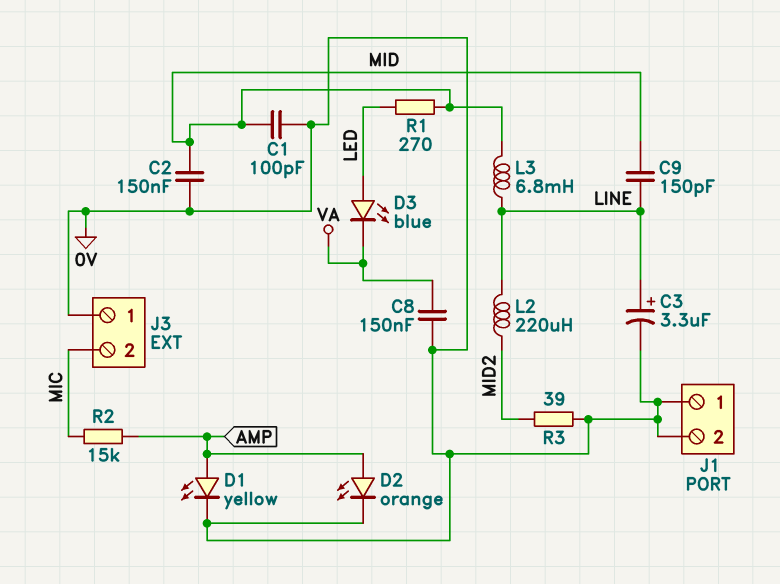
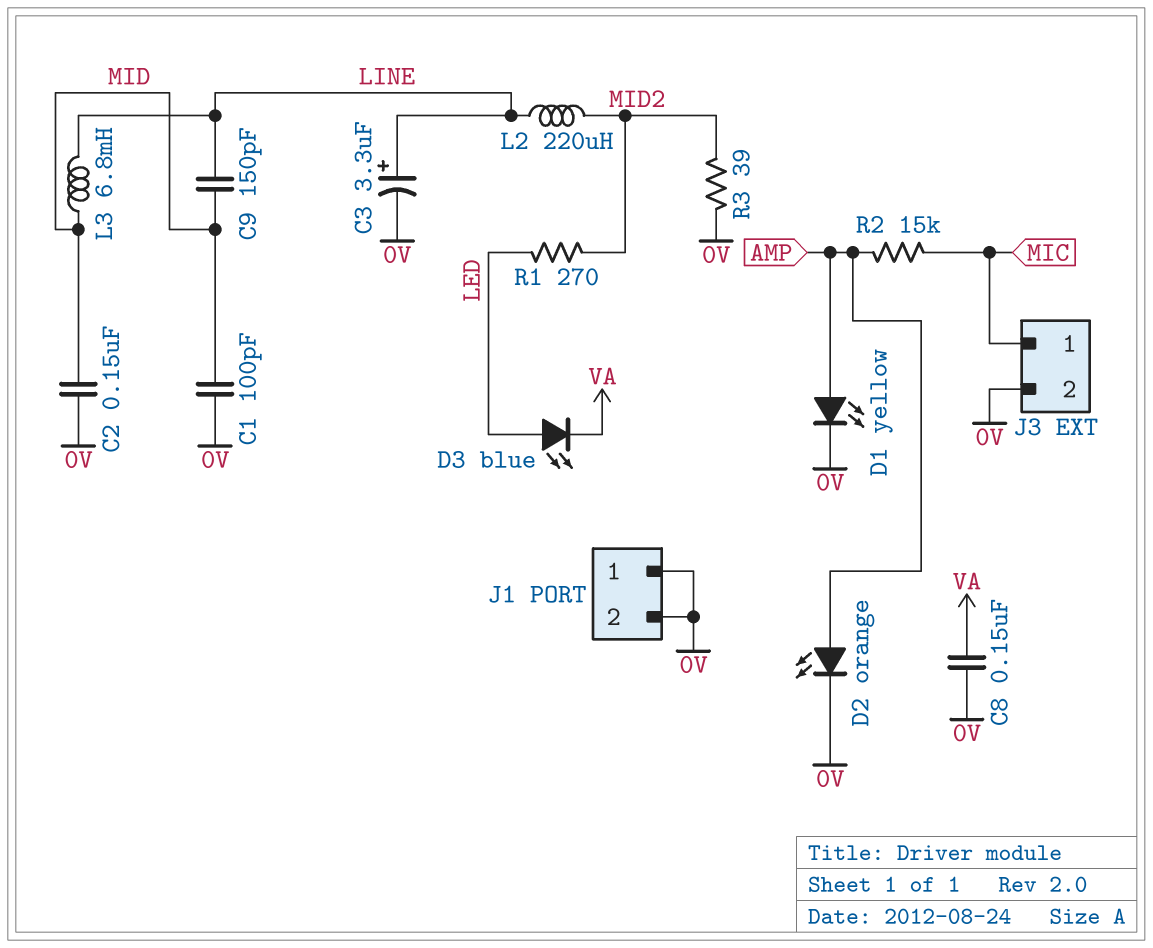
J3 pin 1: 0V -> MIC
J3 pin 2: MIC -> 0V
R1: 270 (LED, MID) -> 270 (LED, MID2)

